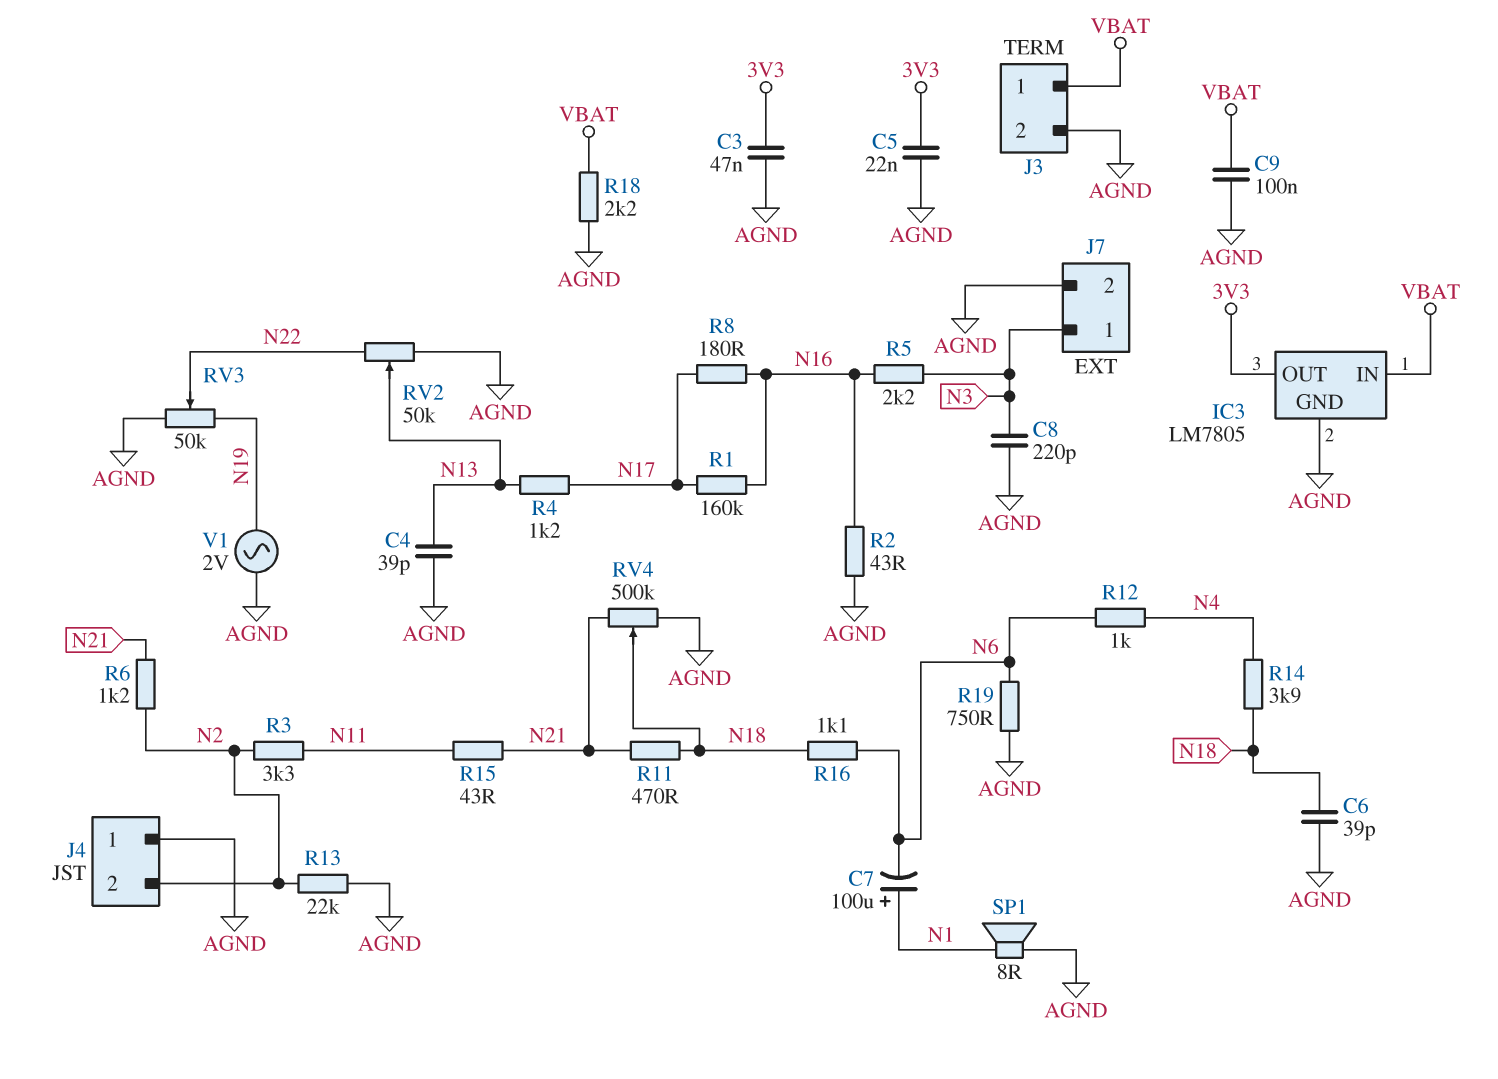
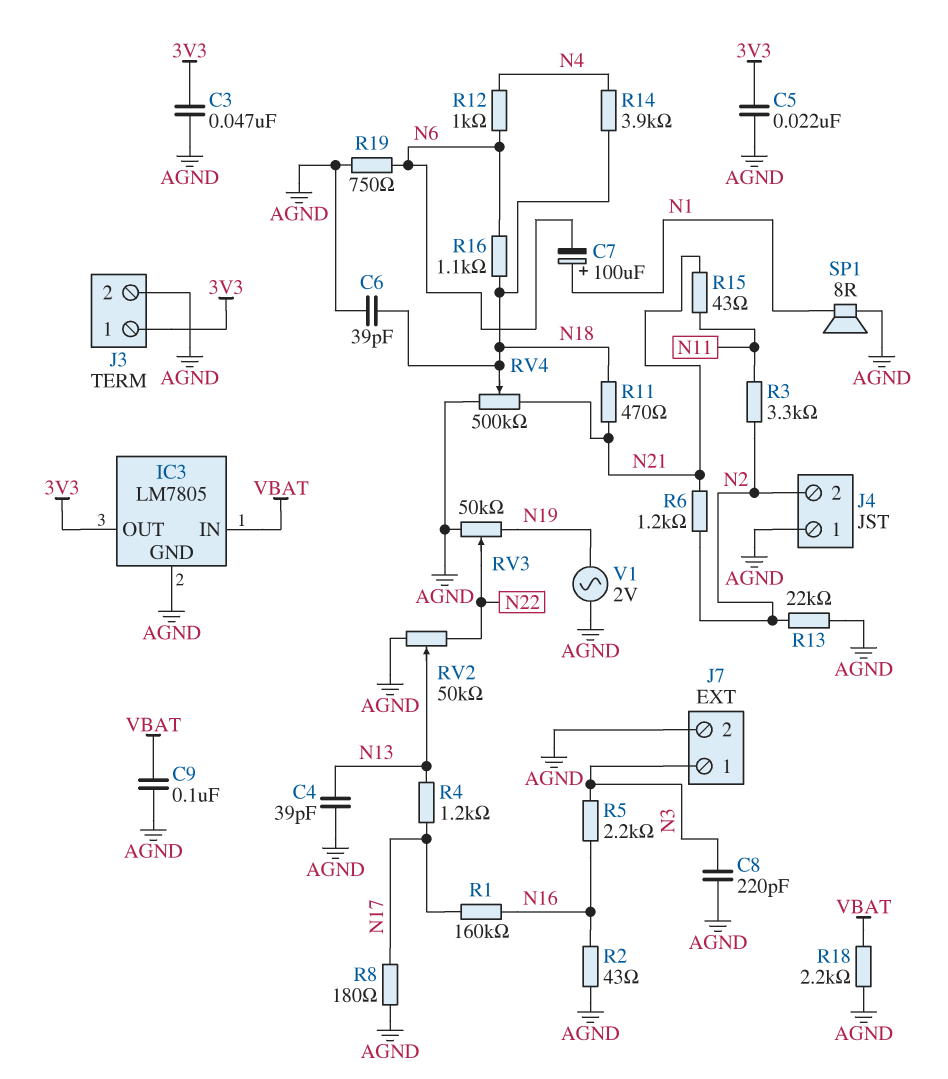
J3 pin 1: VBAT -> 3V3
R8: 180 (N16, N17) -> 180 (AGND, N17)

